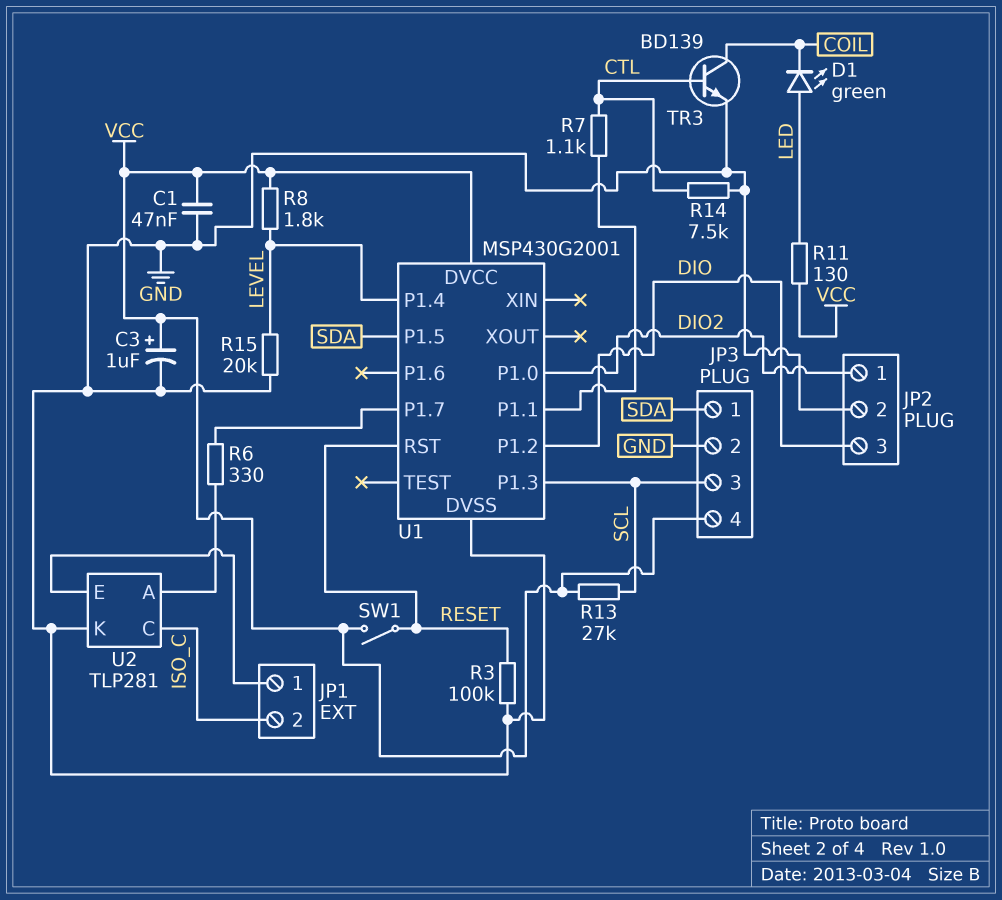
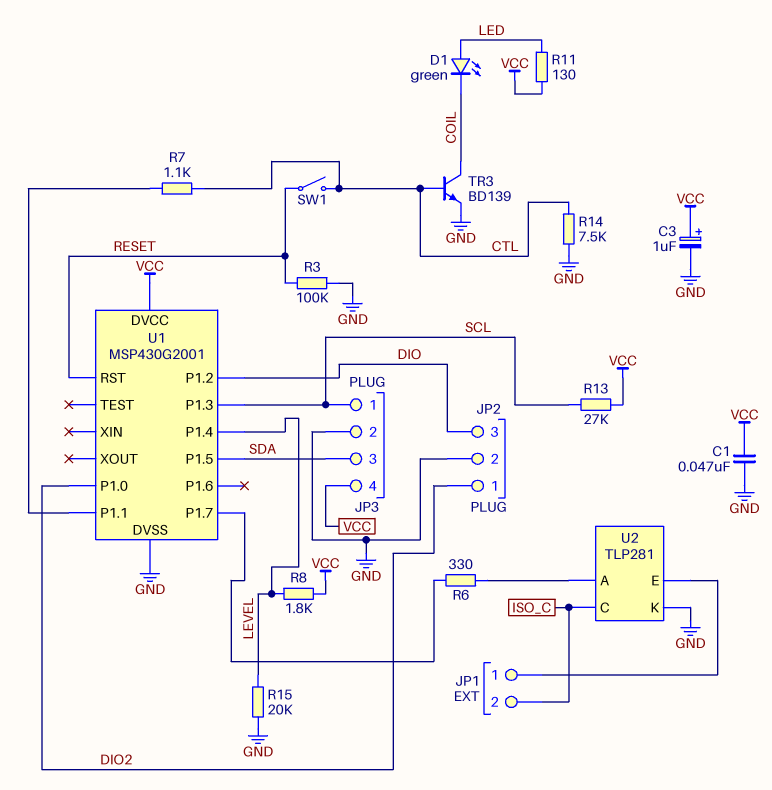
JP3 pin 1: SDA -> SCL
JP3 pin 3: SCL -> SDA
SW1: switch (RESET, VCC) -> switch (CTL, RESET)

